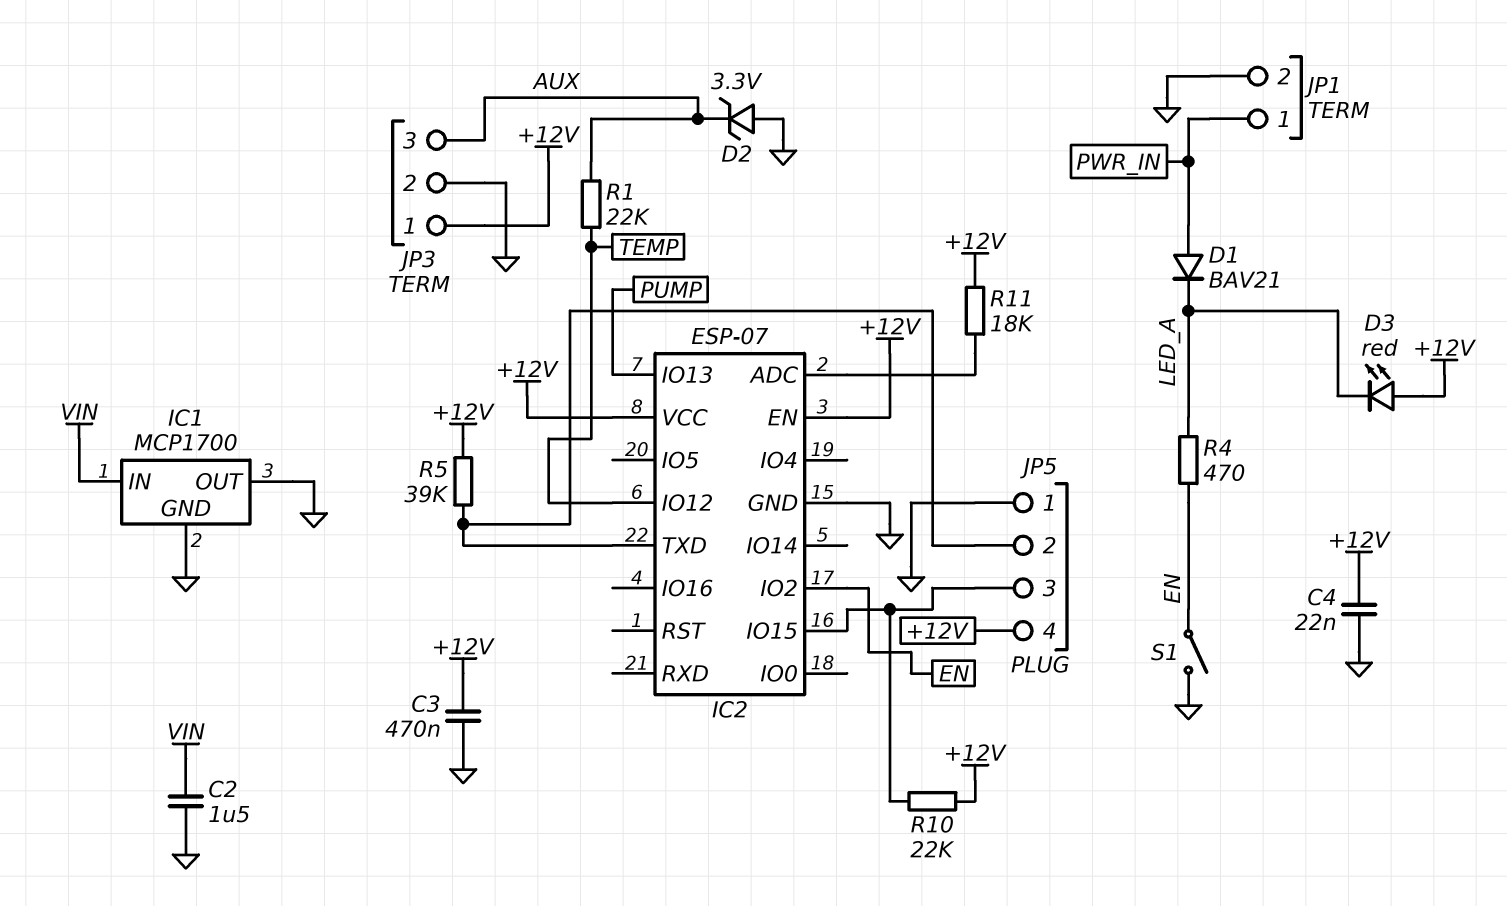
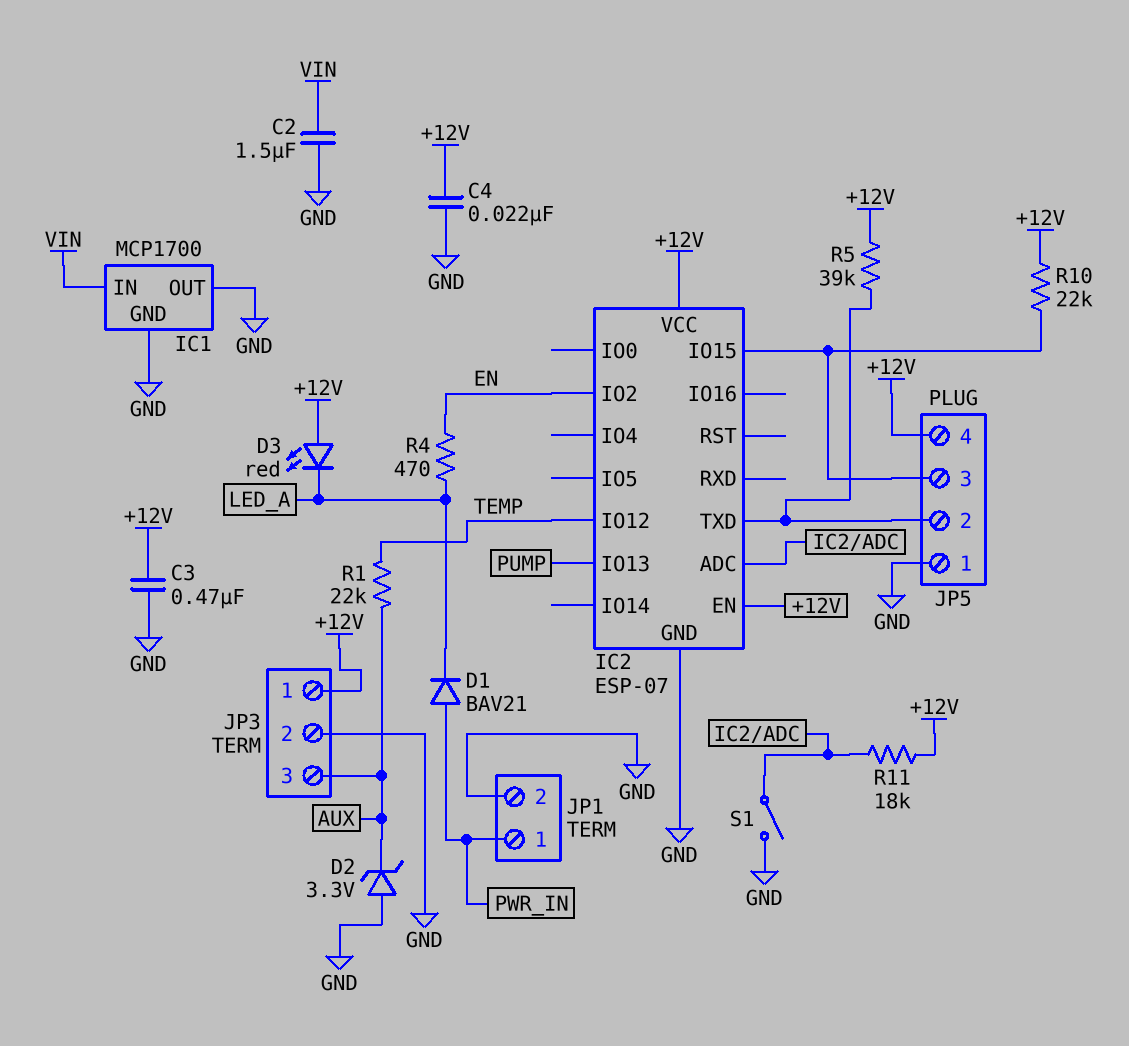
S1: switch (EN, GND) -> switch (GND, IC2/ADC)

